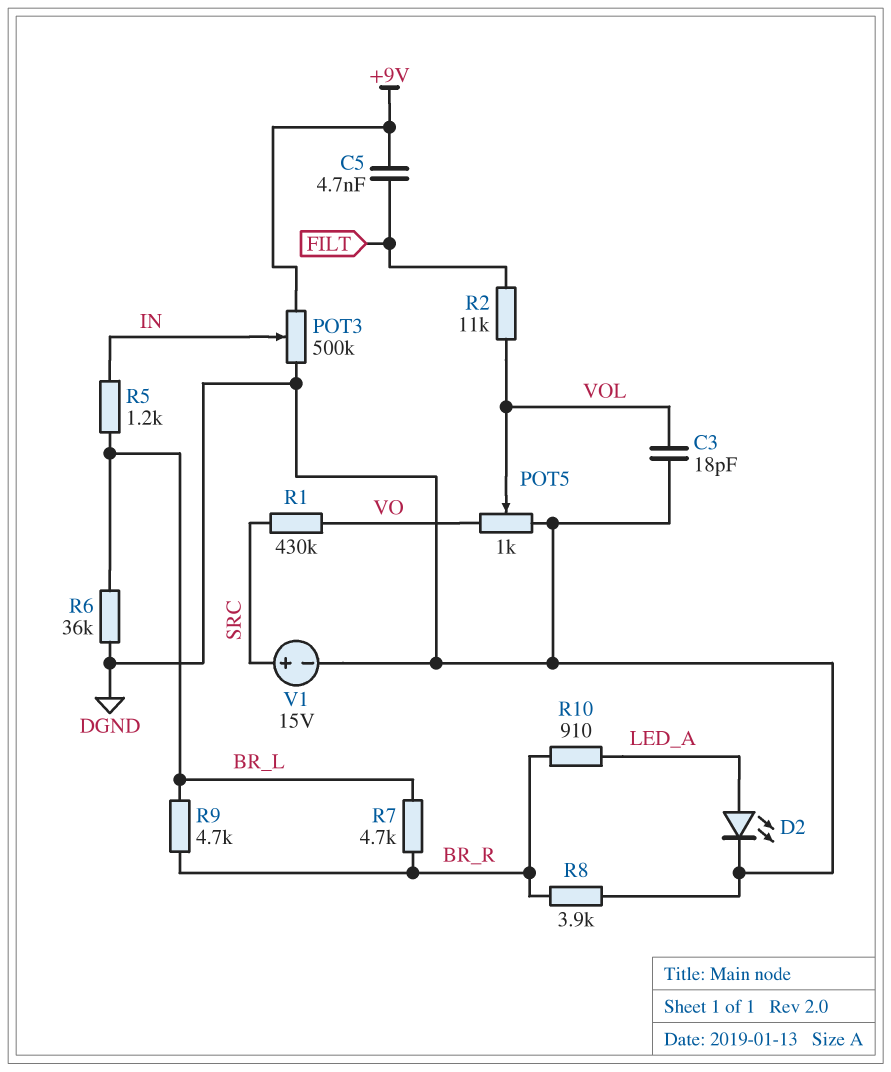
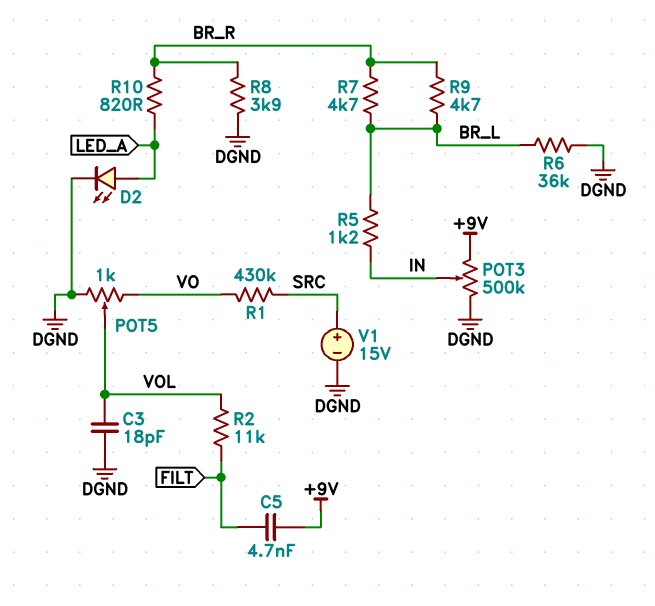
R10: 910 (BR_R, LED_A) -> 820 (BR_R, LED_A)

